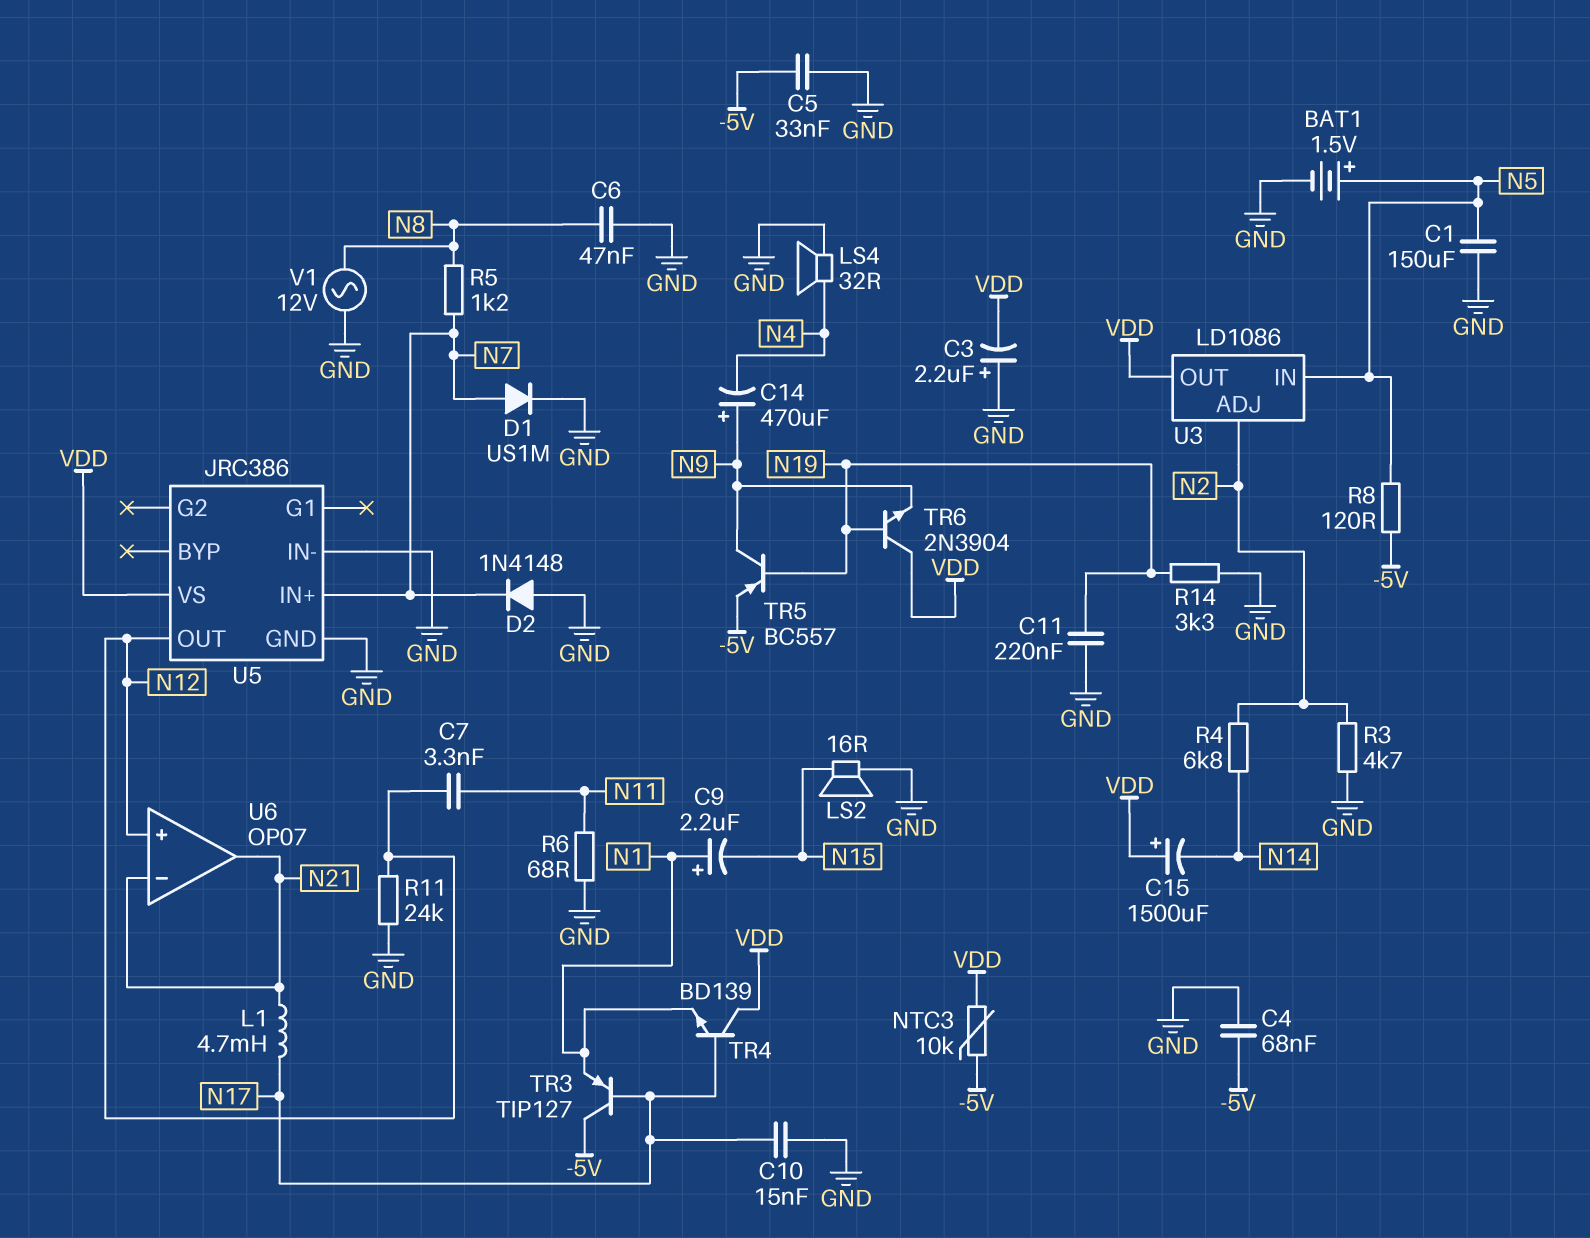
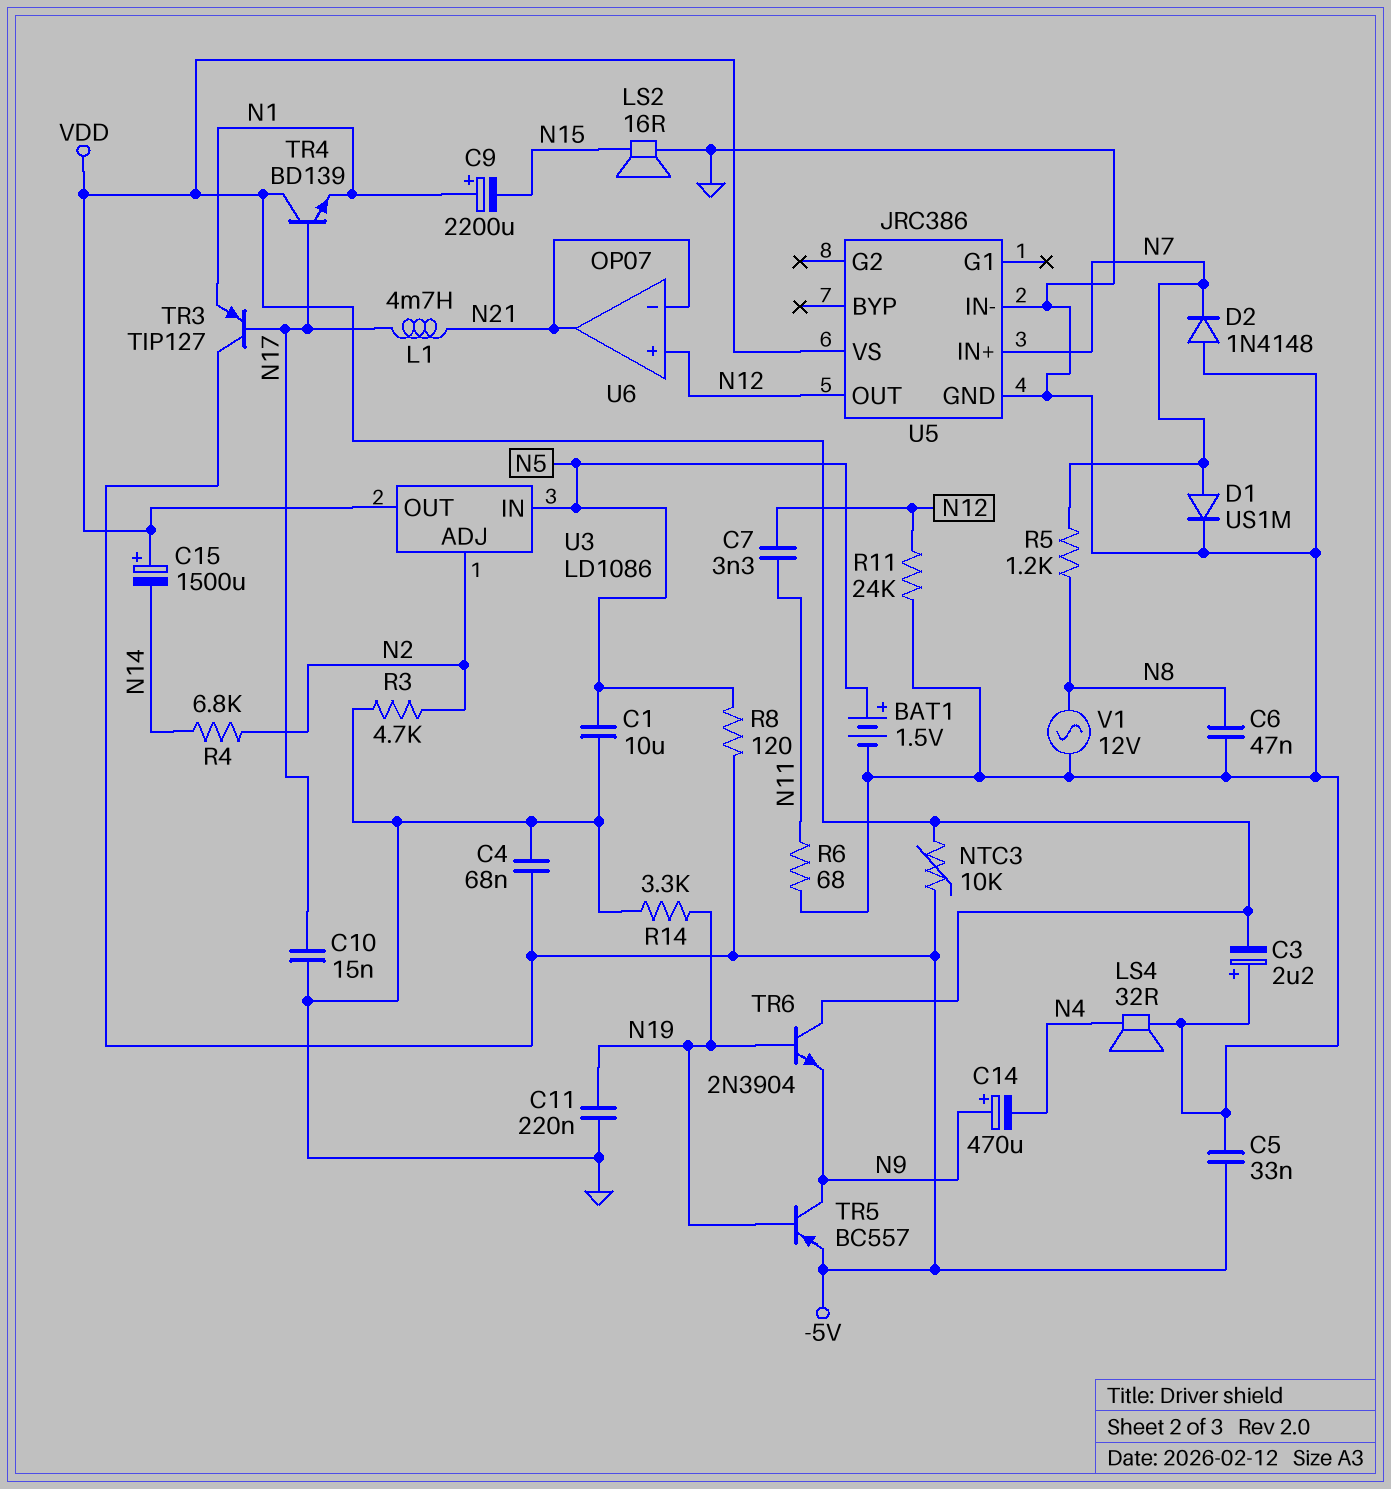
C1: 150uF (GND, N5) -> 10uF (GND, N5)
C9: 2.2uF (plus N1, minus N15) -> 2200uF (plus N1, minus N15)

